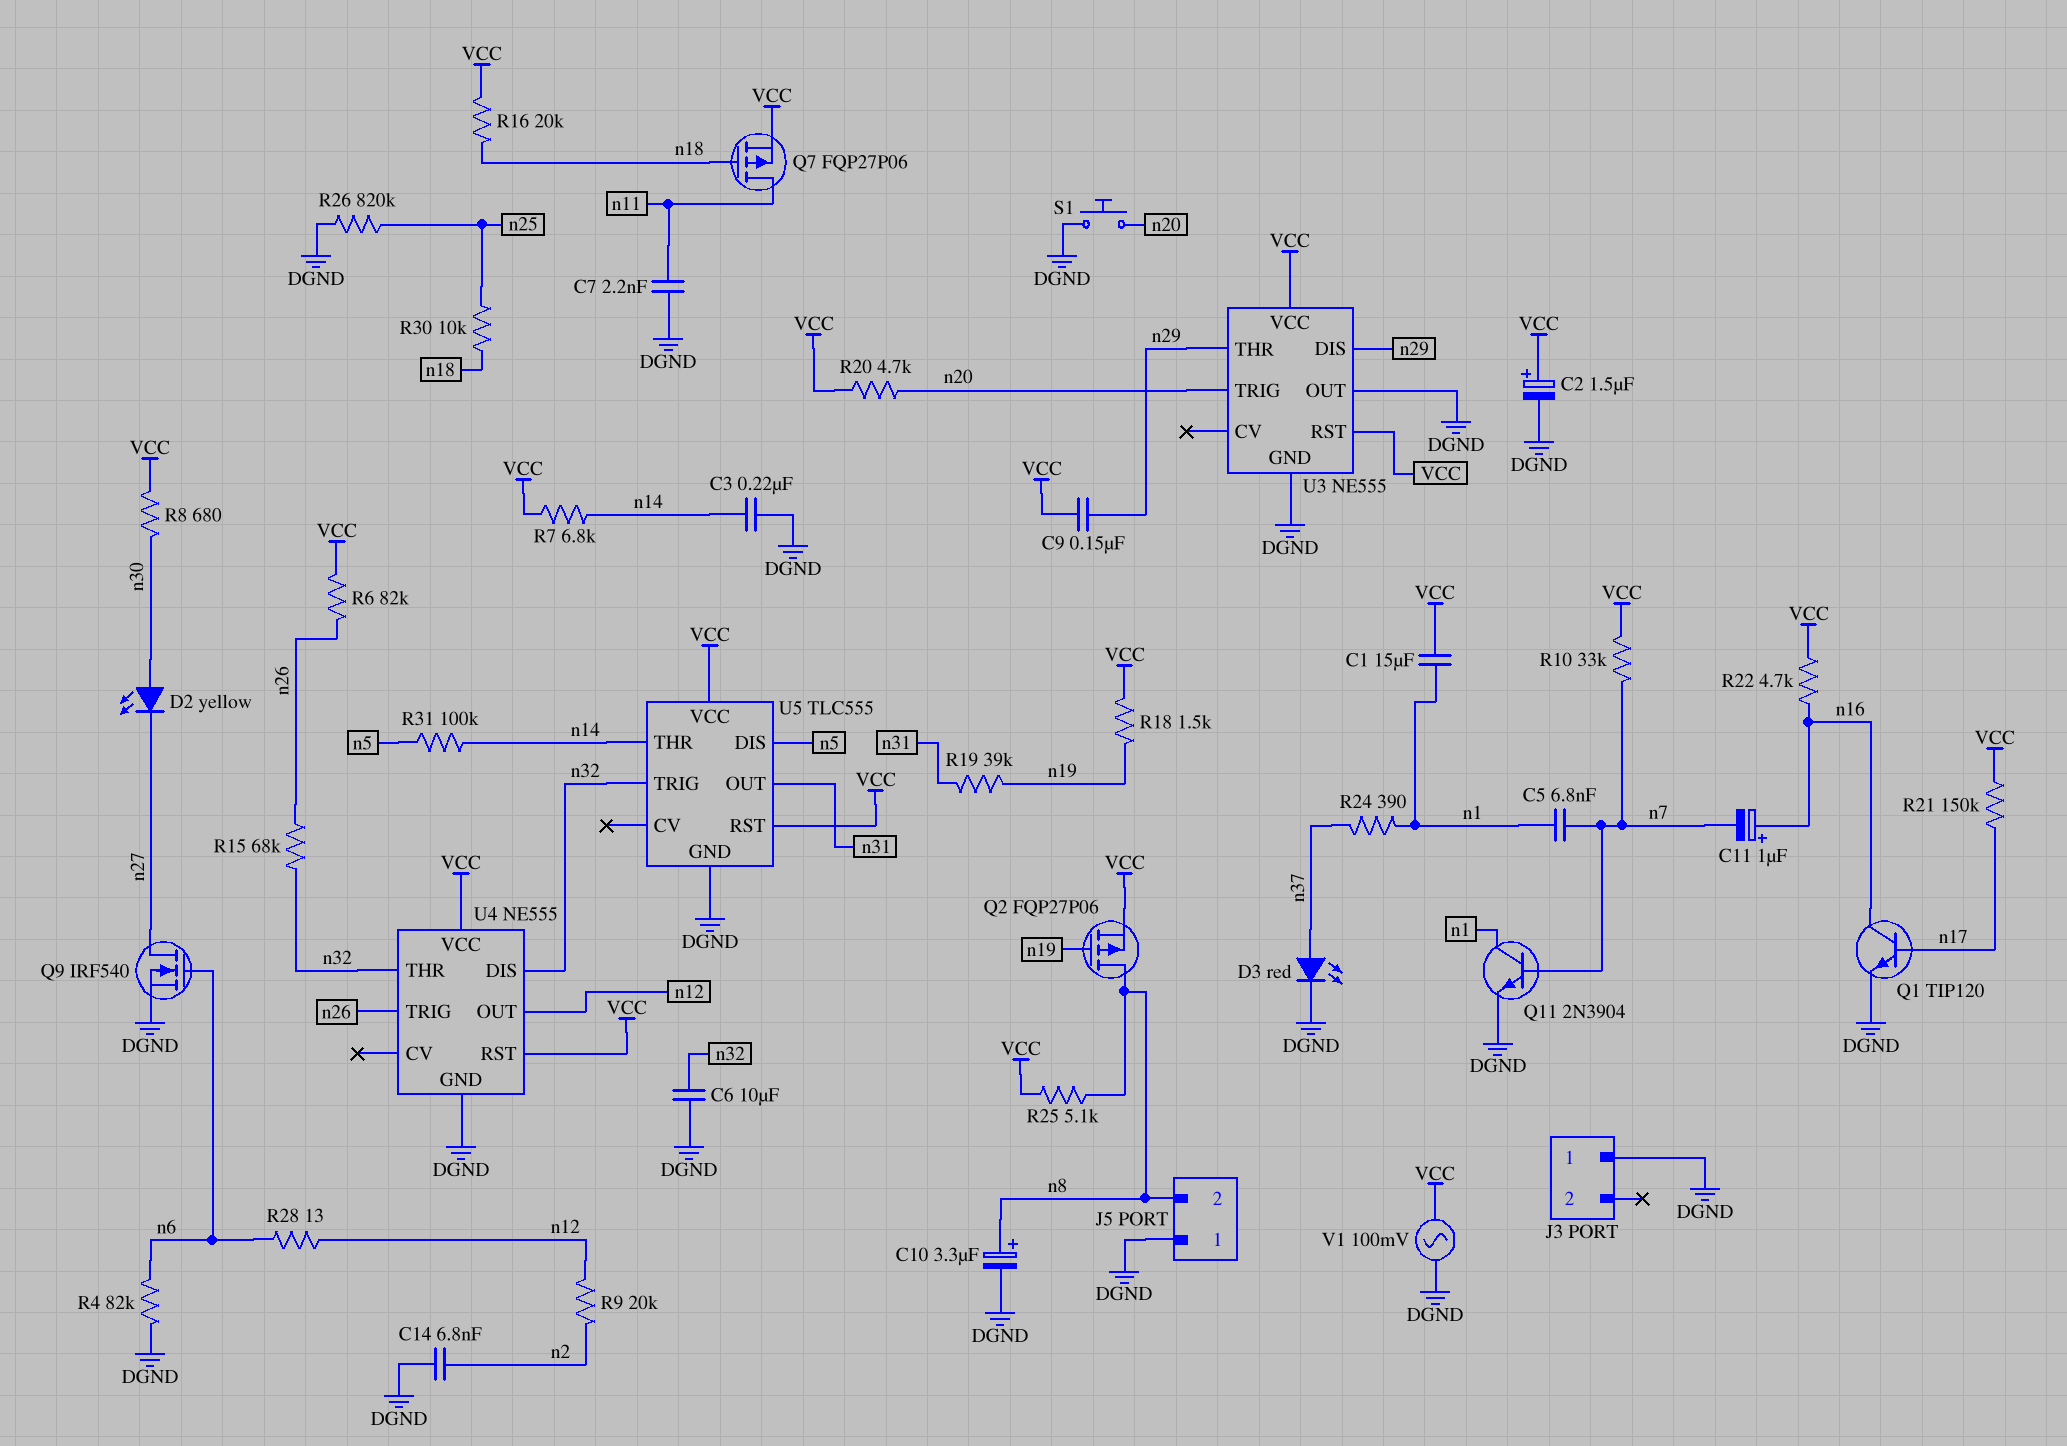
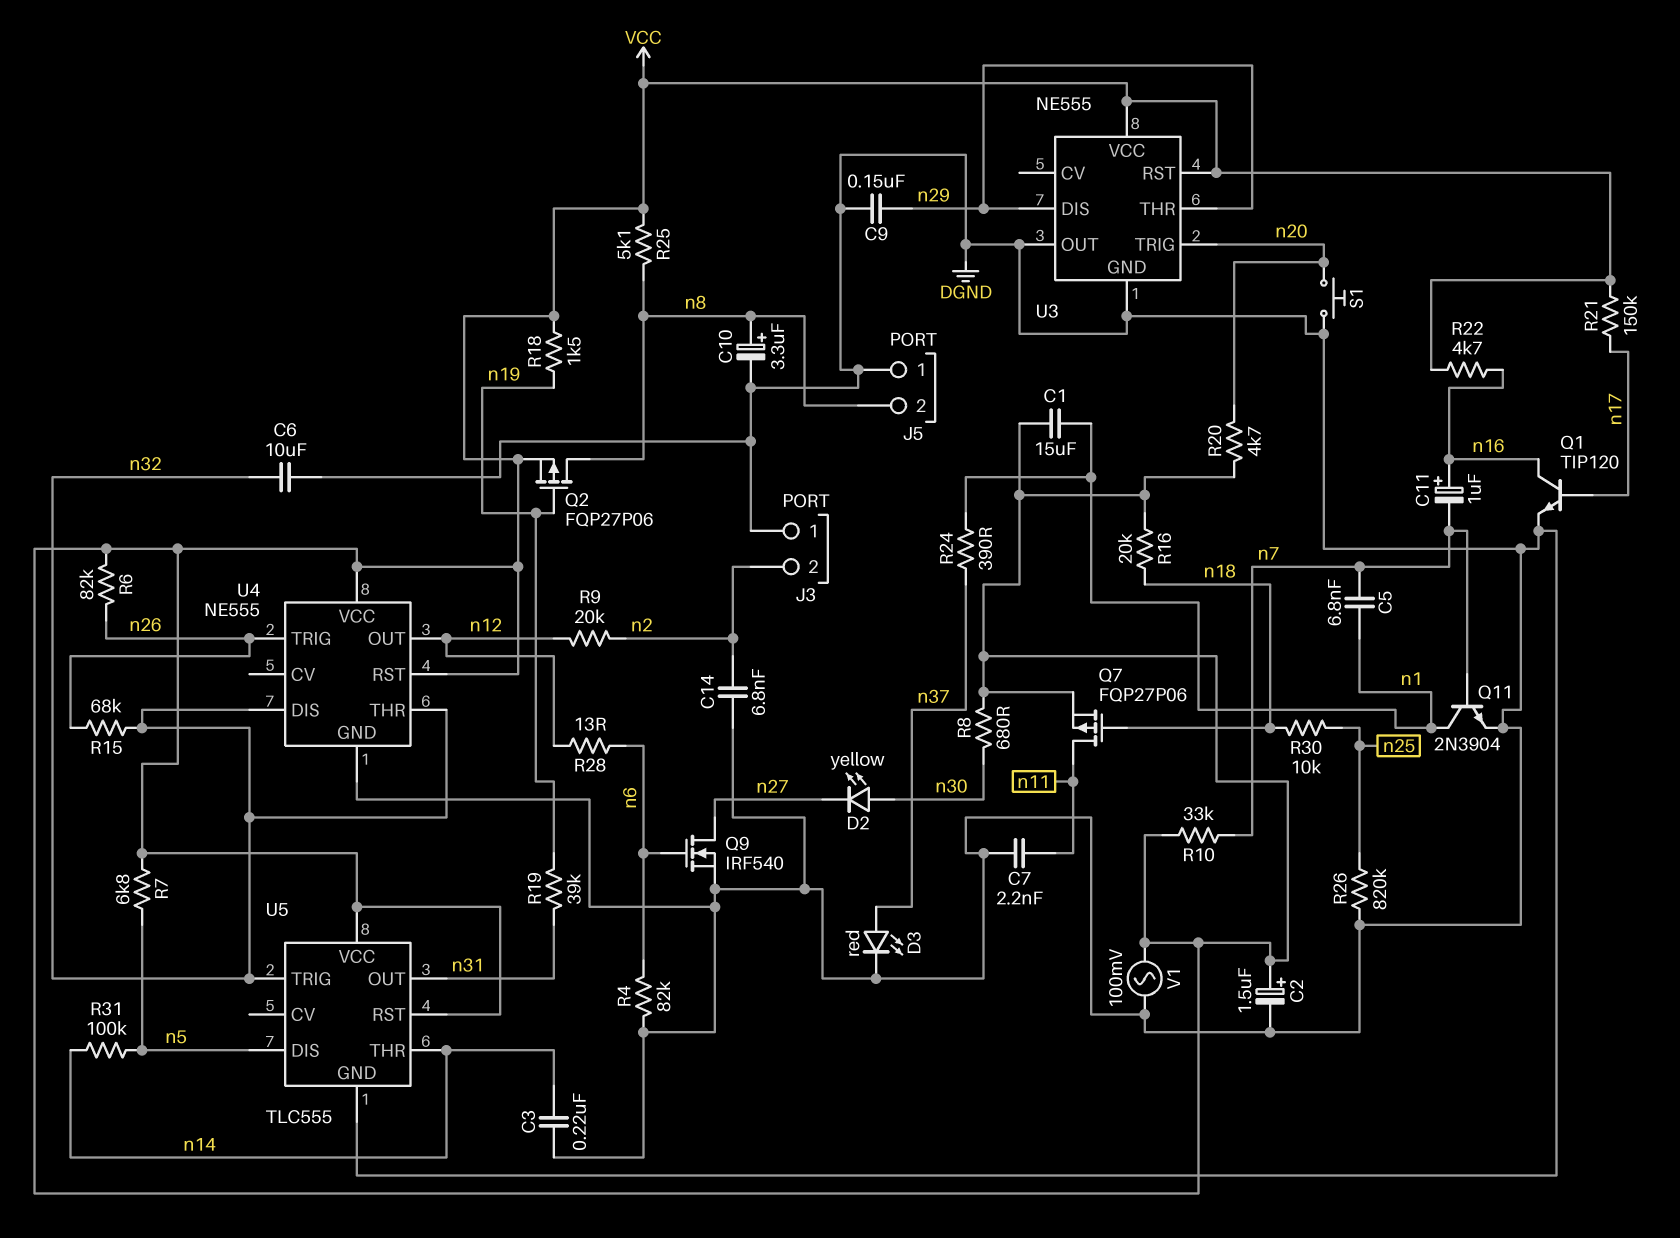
C9: 150nF (VCC, n29) -> 150nF (DGND, n29)
J3 pin 2: none -> n2
R7: 6.8k (VCC, n14) -> 6.8k (VCC, n5)

